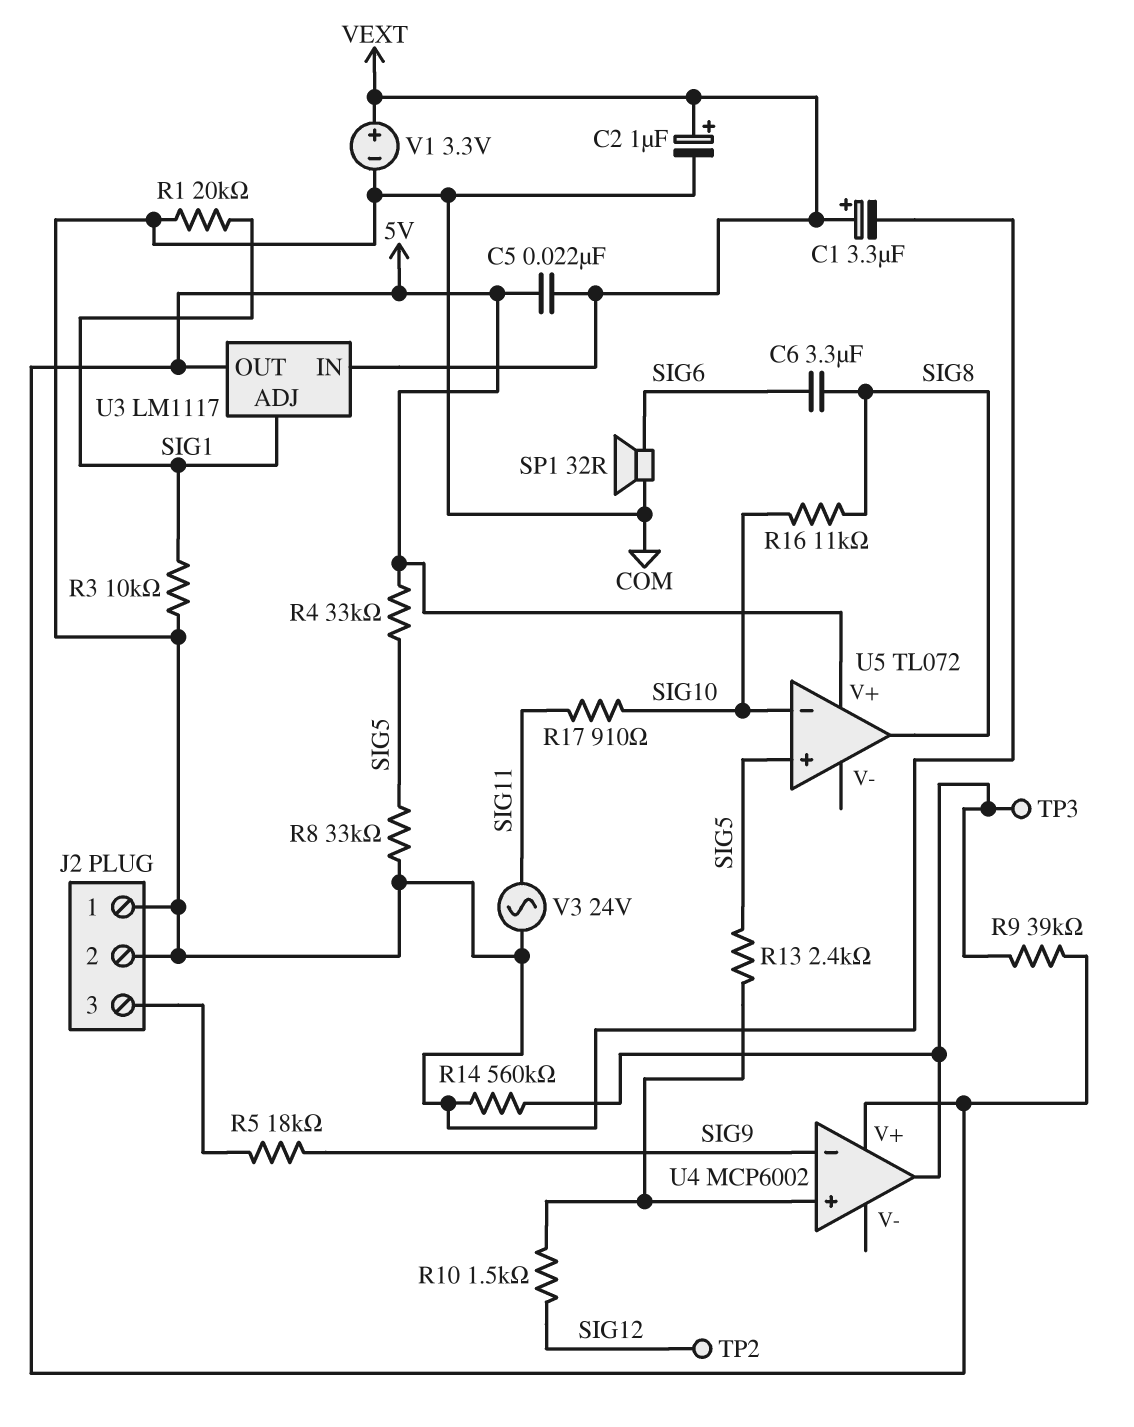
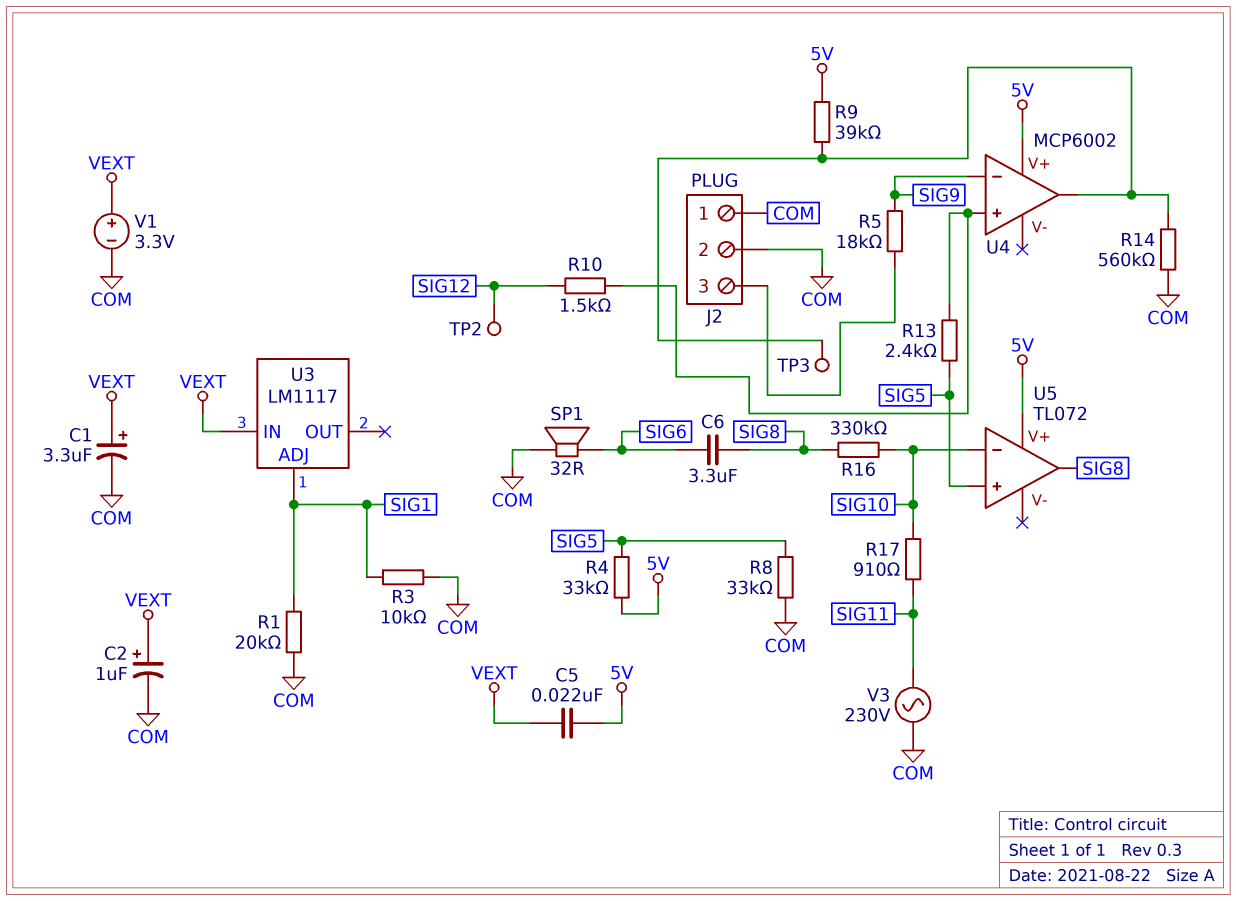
R16: 11k (SIG8, SIG10) -> 330k (SIG8, SIG10)
U3 pin OUT: 5V -> none
V3: AC 24V (COM, SIG11) -> AC 230V (COM, SIG11)

